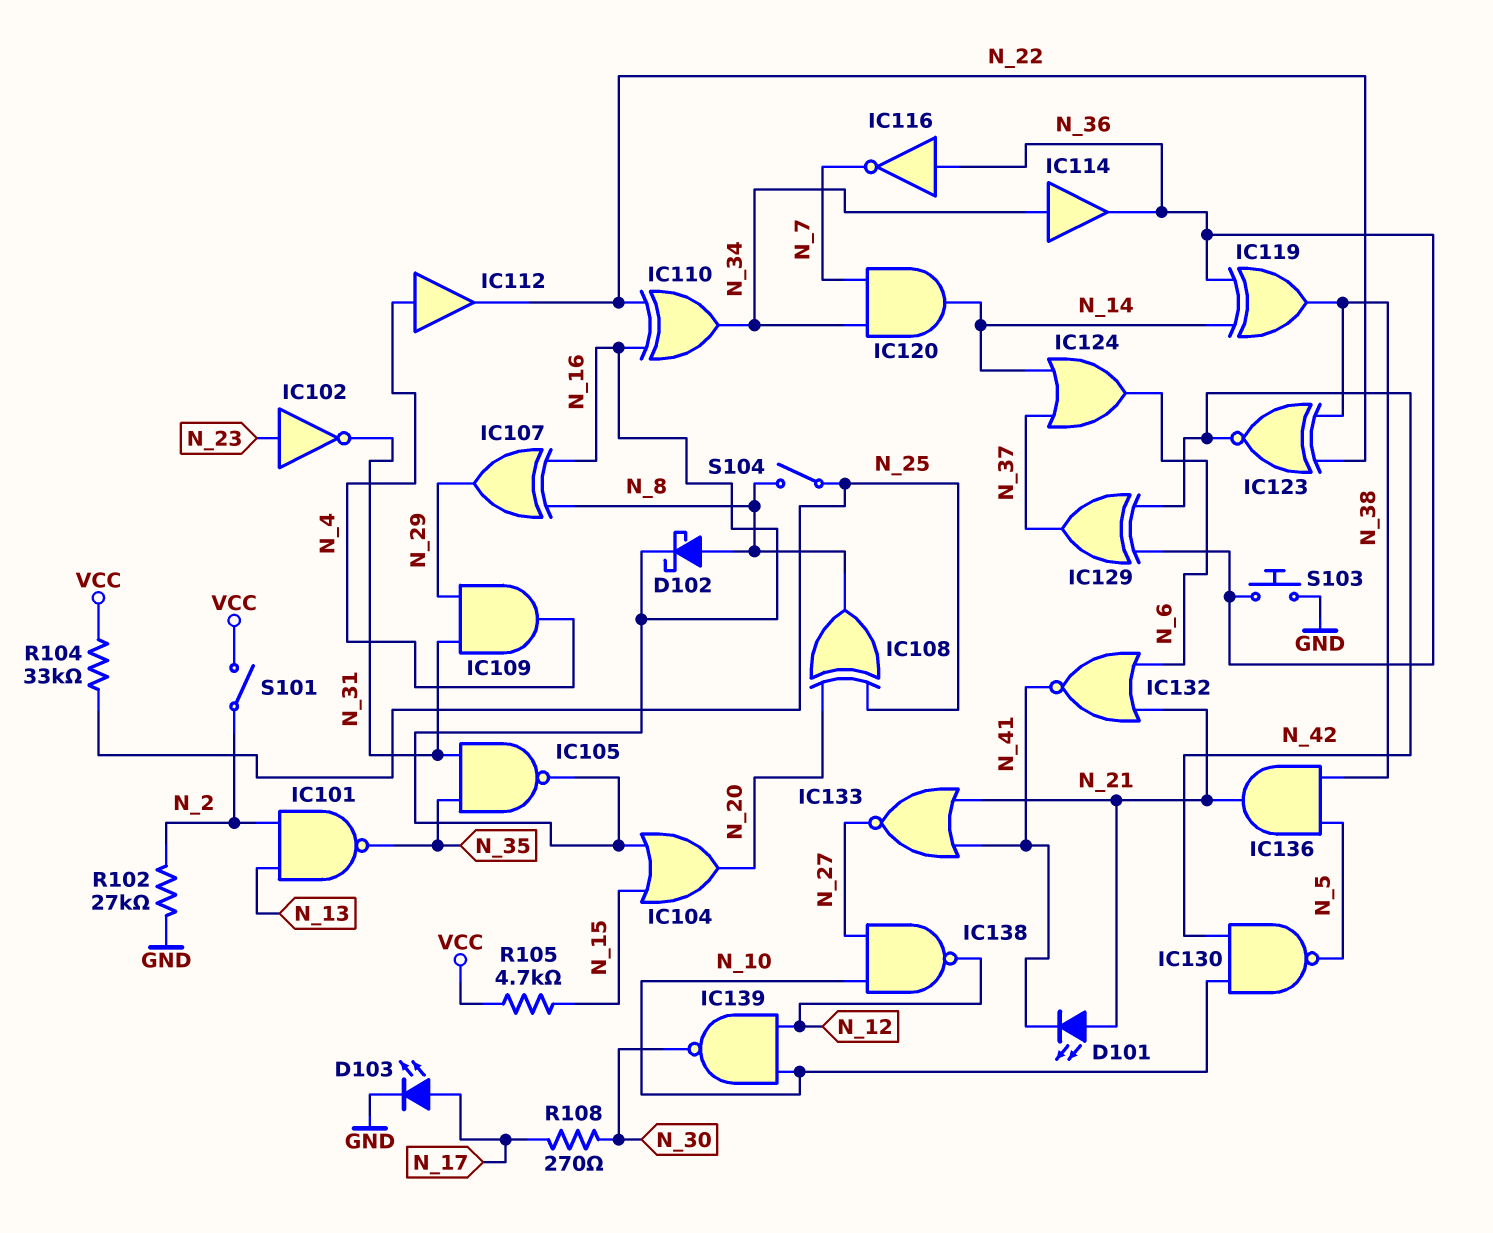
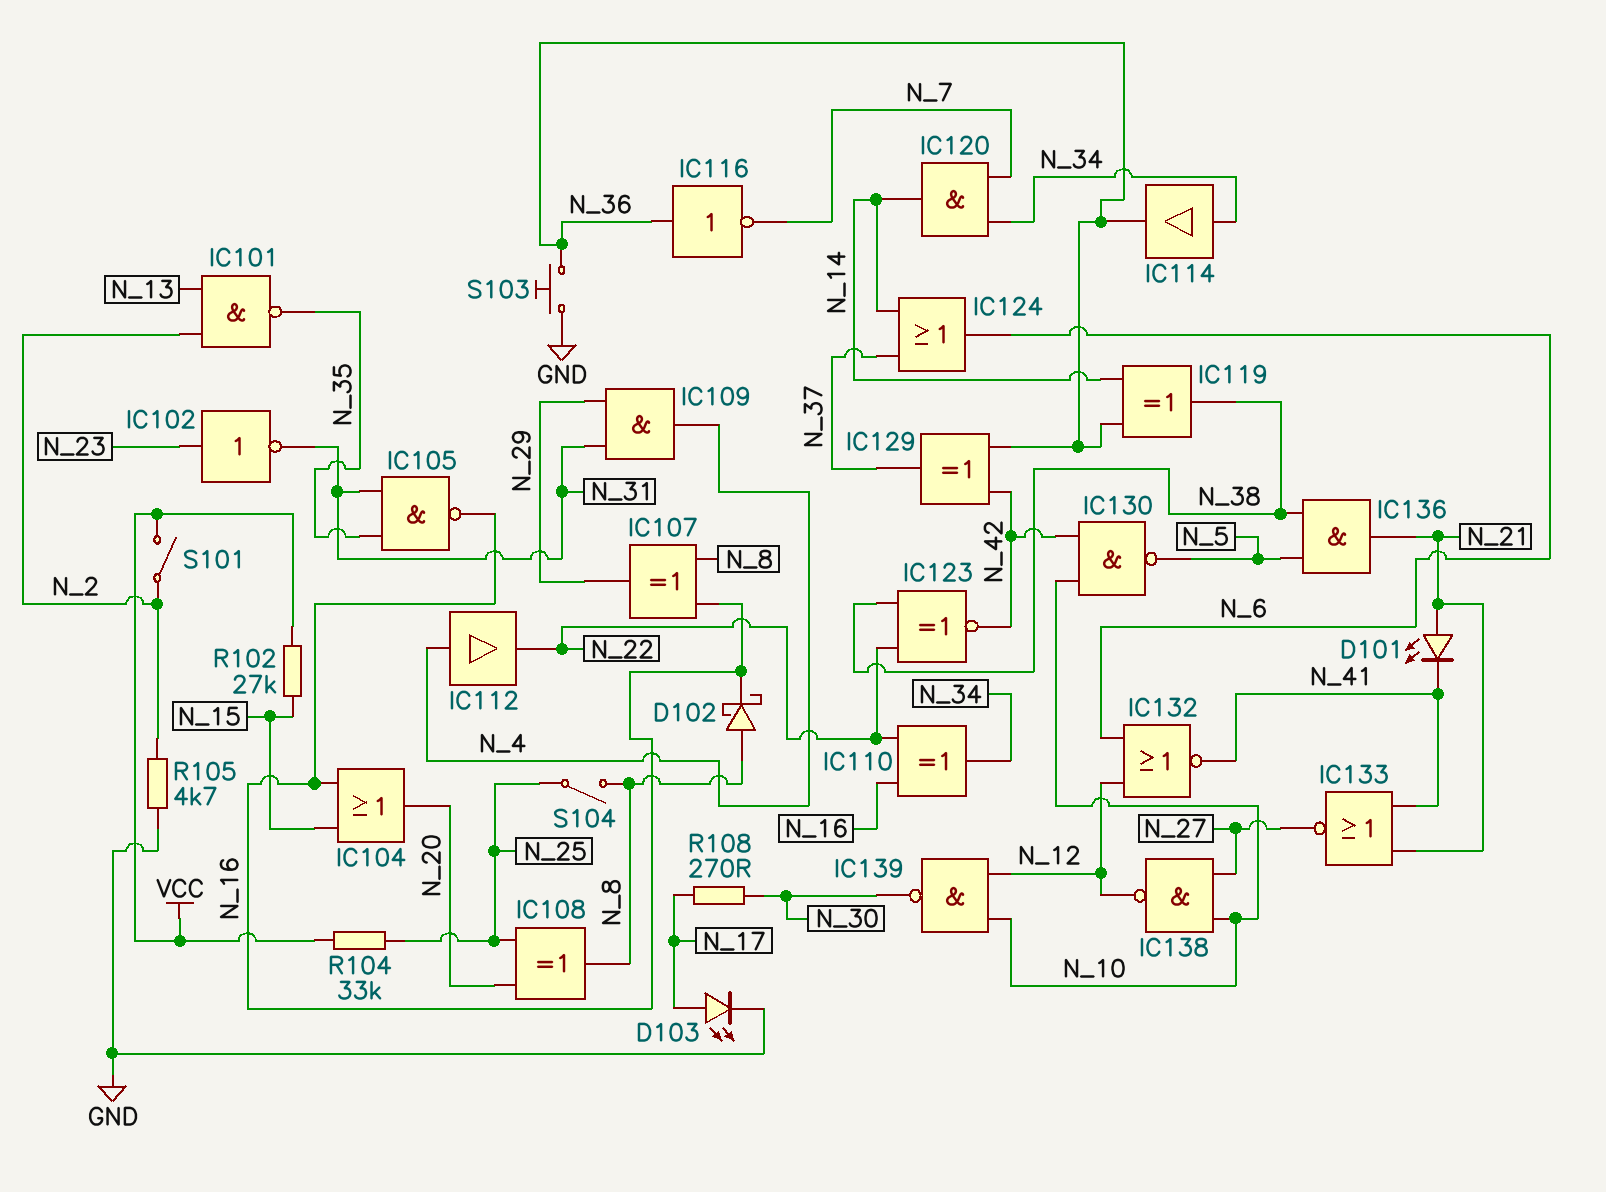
IC132: NOR (in N_6, in N_21, out N_41) -> NOR (in N_6, in N_12, out N_41)
R102: 27k (GND, N_2) -> 27k (N_15, VCC)
R105: 4.7k (N_15, VCC) -> 4.7k (GND, N_2)

